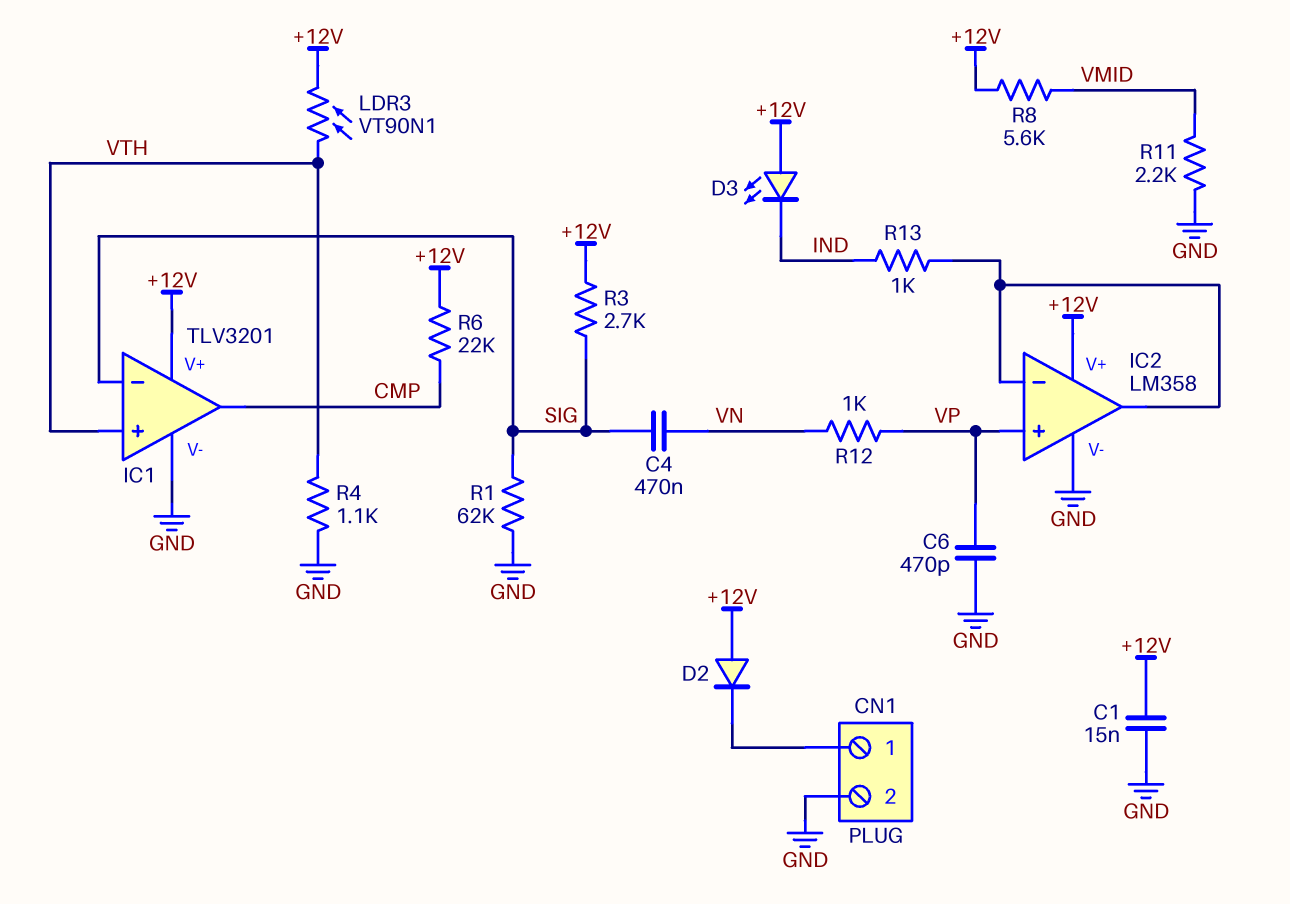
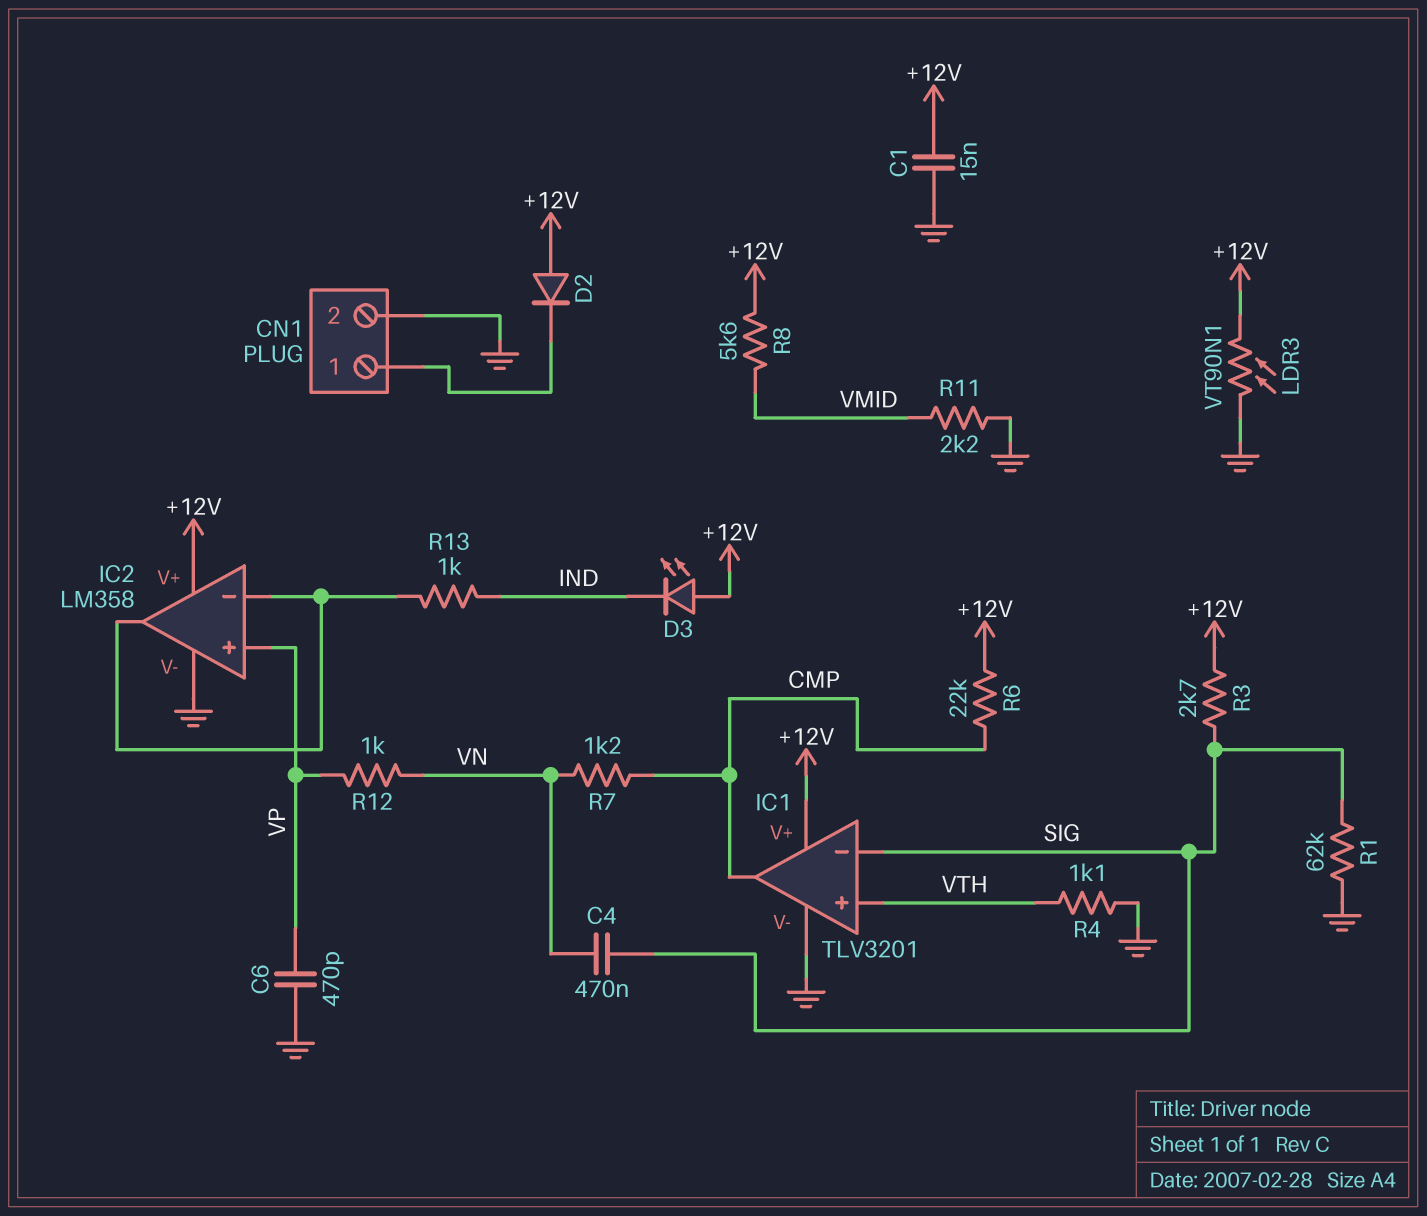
LDR3: VT90N1 (+12V, VTH) -> VT90N1 (+12V, GND)
R7: none -> 1.2k (CMP, VN)

